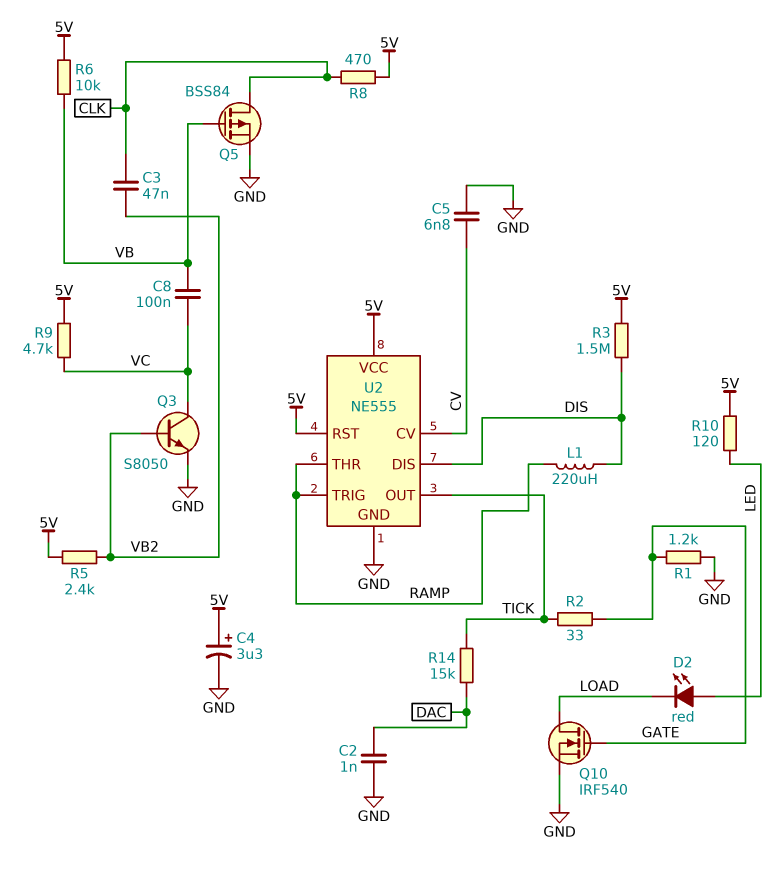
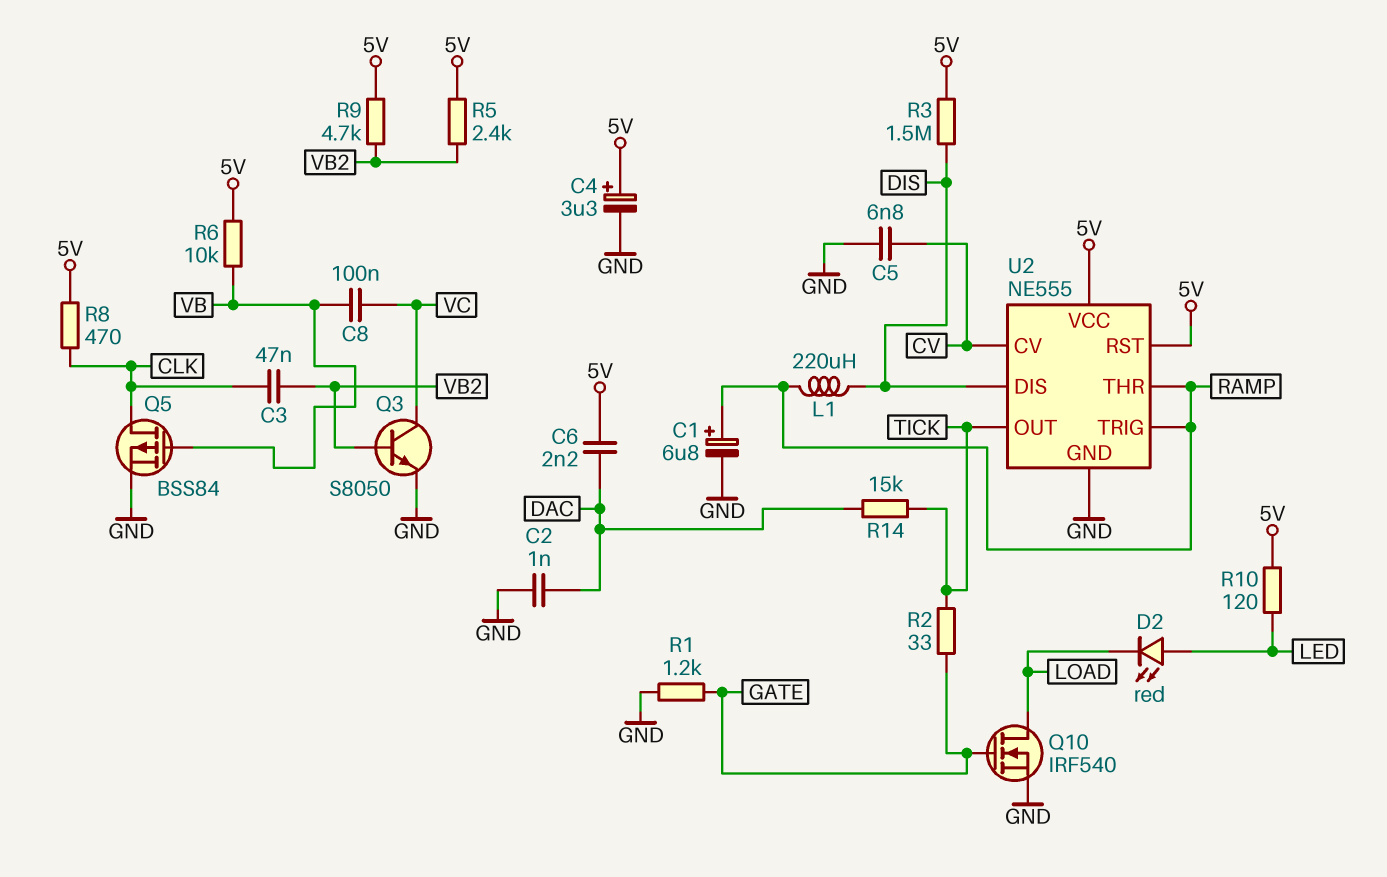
C1: none -> 6.8uF (plus RAMP, minus GND)
C6: none -> 2.2nF (5V, DAC)
R9: 4.7k (5V, VC) -> 4.7k (5V, VB2)

